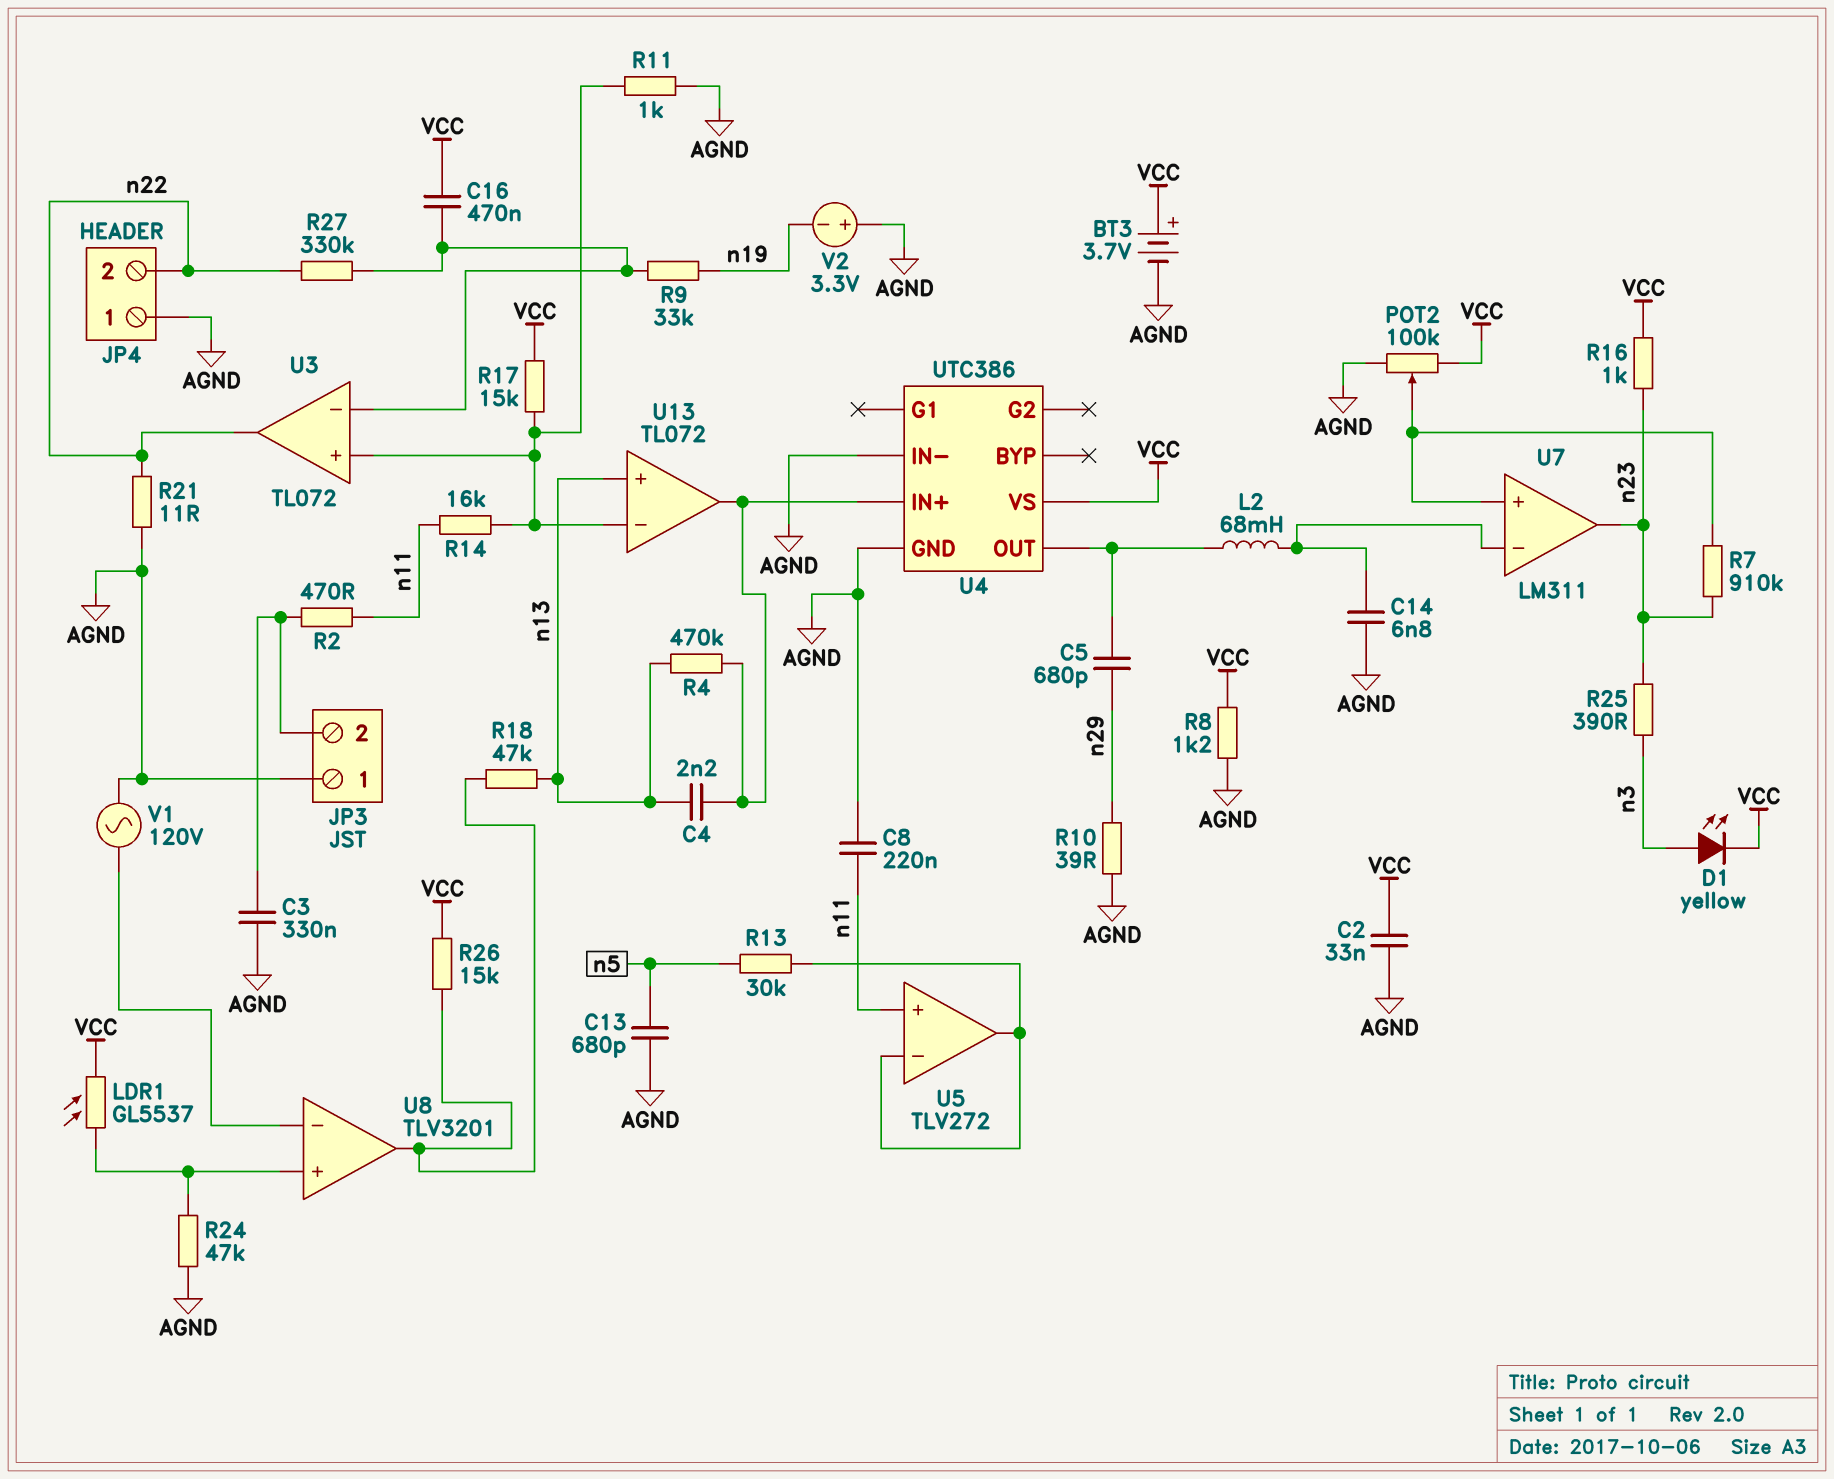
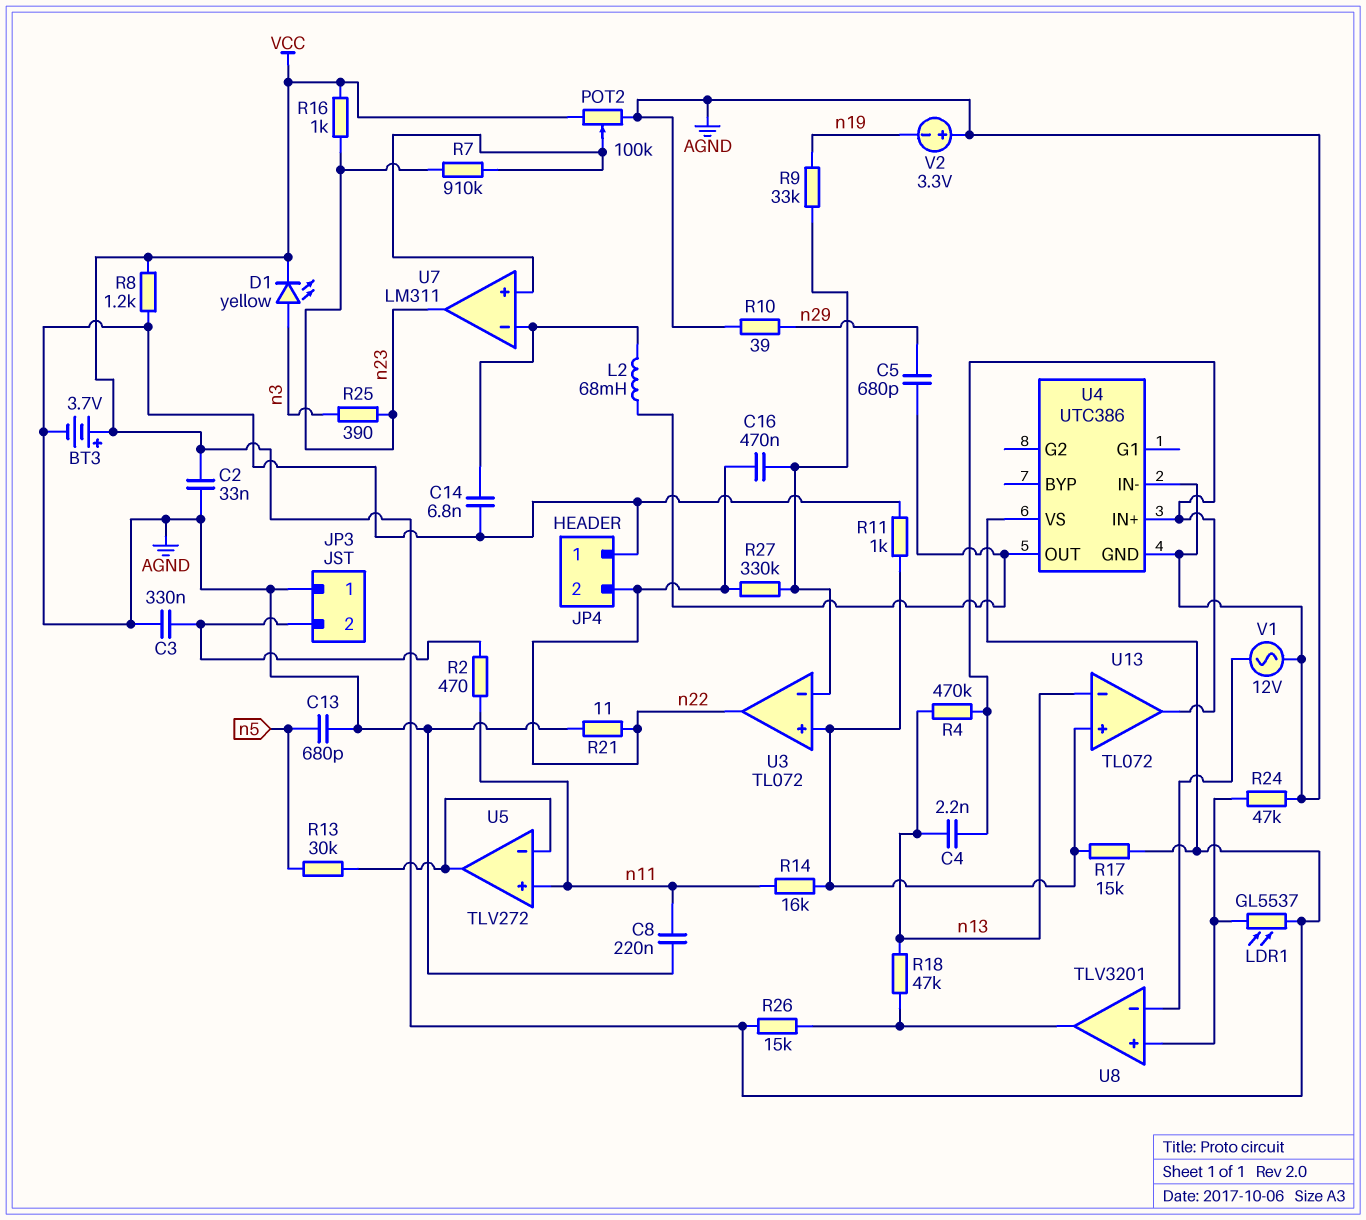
C16: 470nF (U3/in-, VCC) -> 470nF (U3/in-, n22)
U13 pin in+: n13 -> U3/in+
U13 pin in-: U3/in+ -> n13
V1: AC 120V (AGND, U8/in-) -> AC 12V (AGND, U8/in-)

